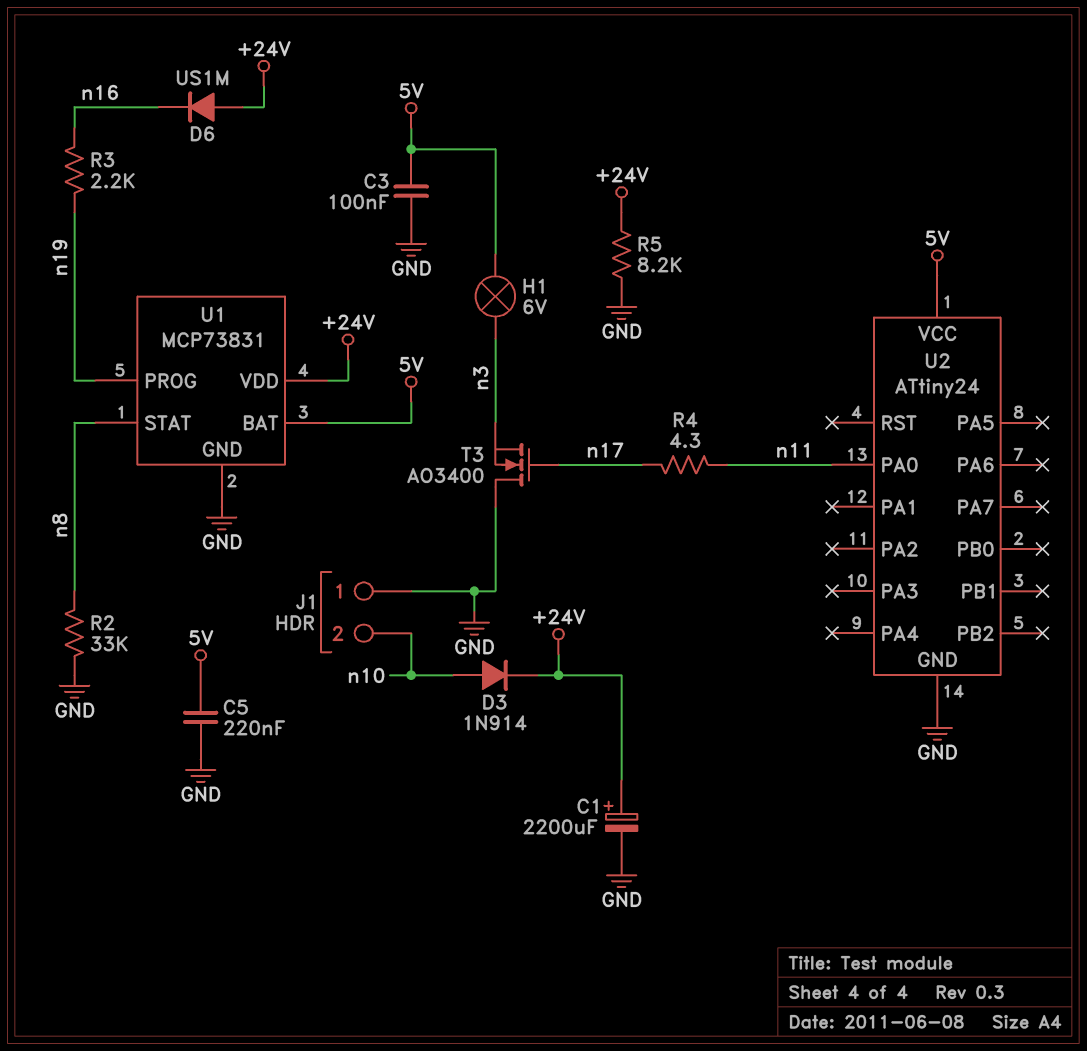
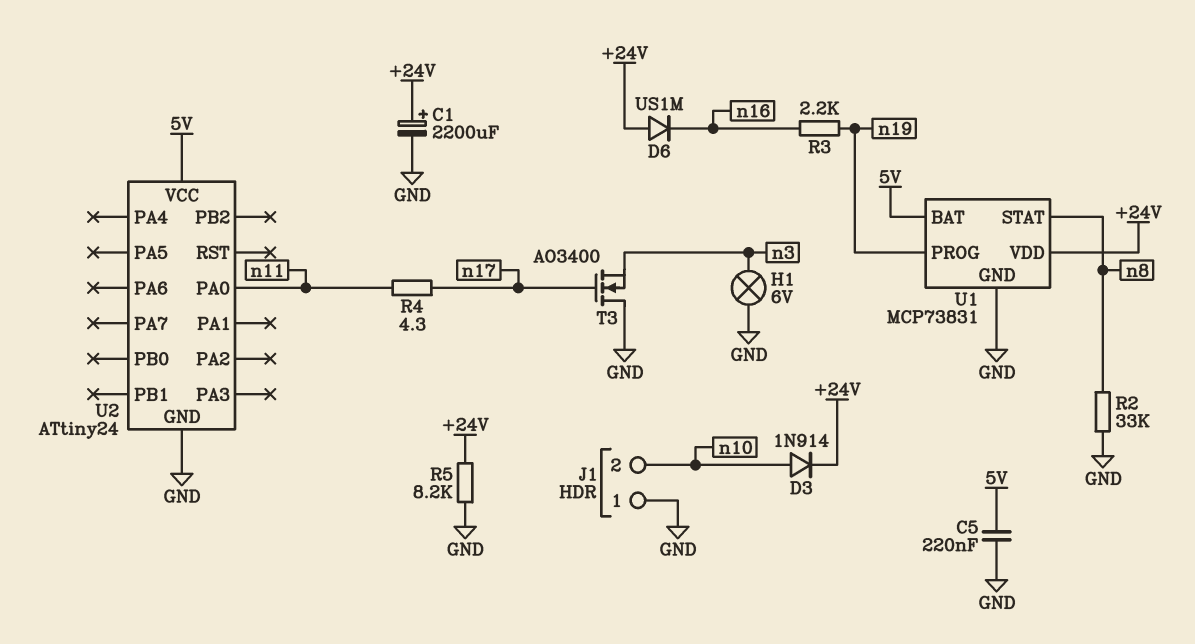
C3: 100nF (5V, GND) -> none
H1: lamp 6V (5V, n3) -> lamp 6V (GND, n3)

